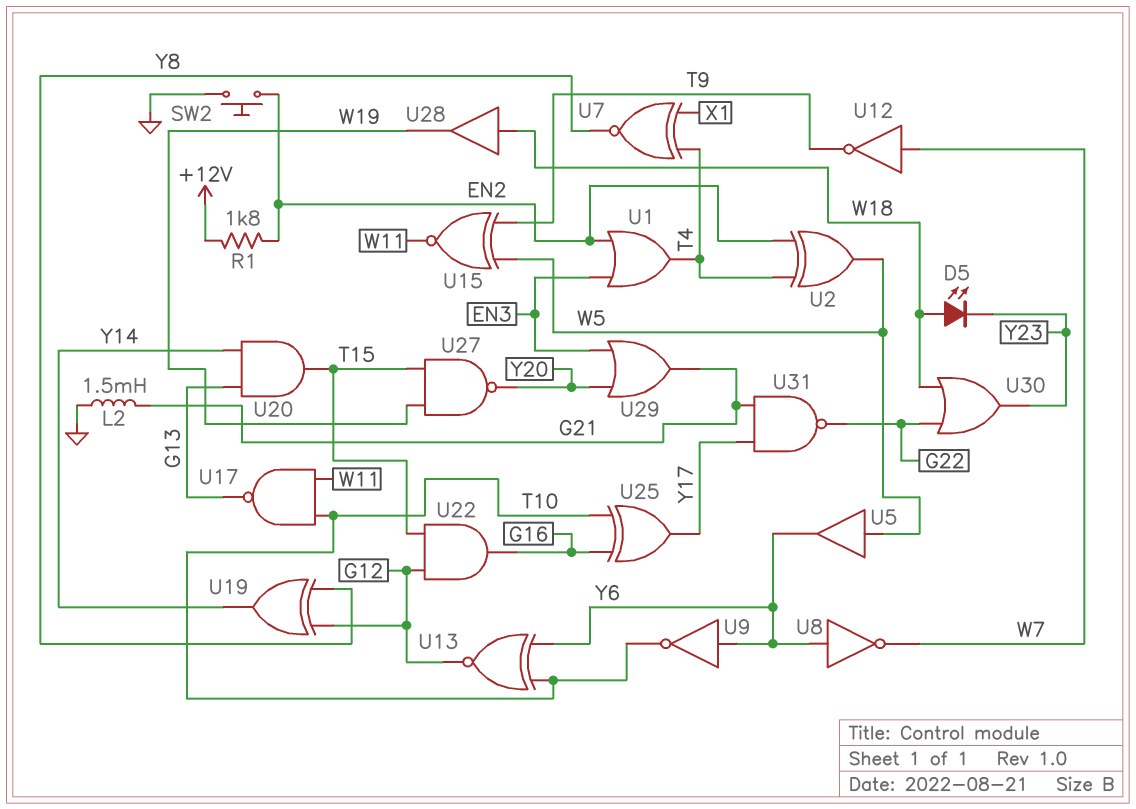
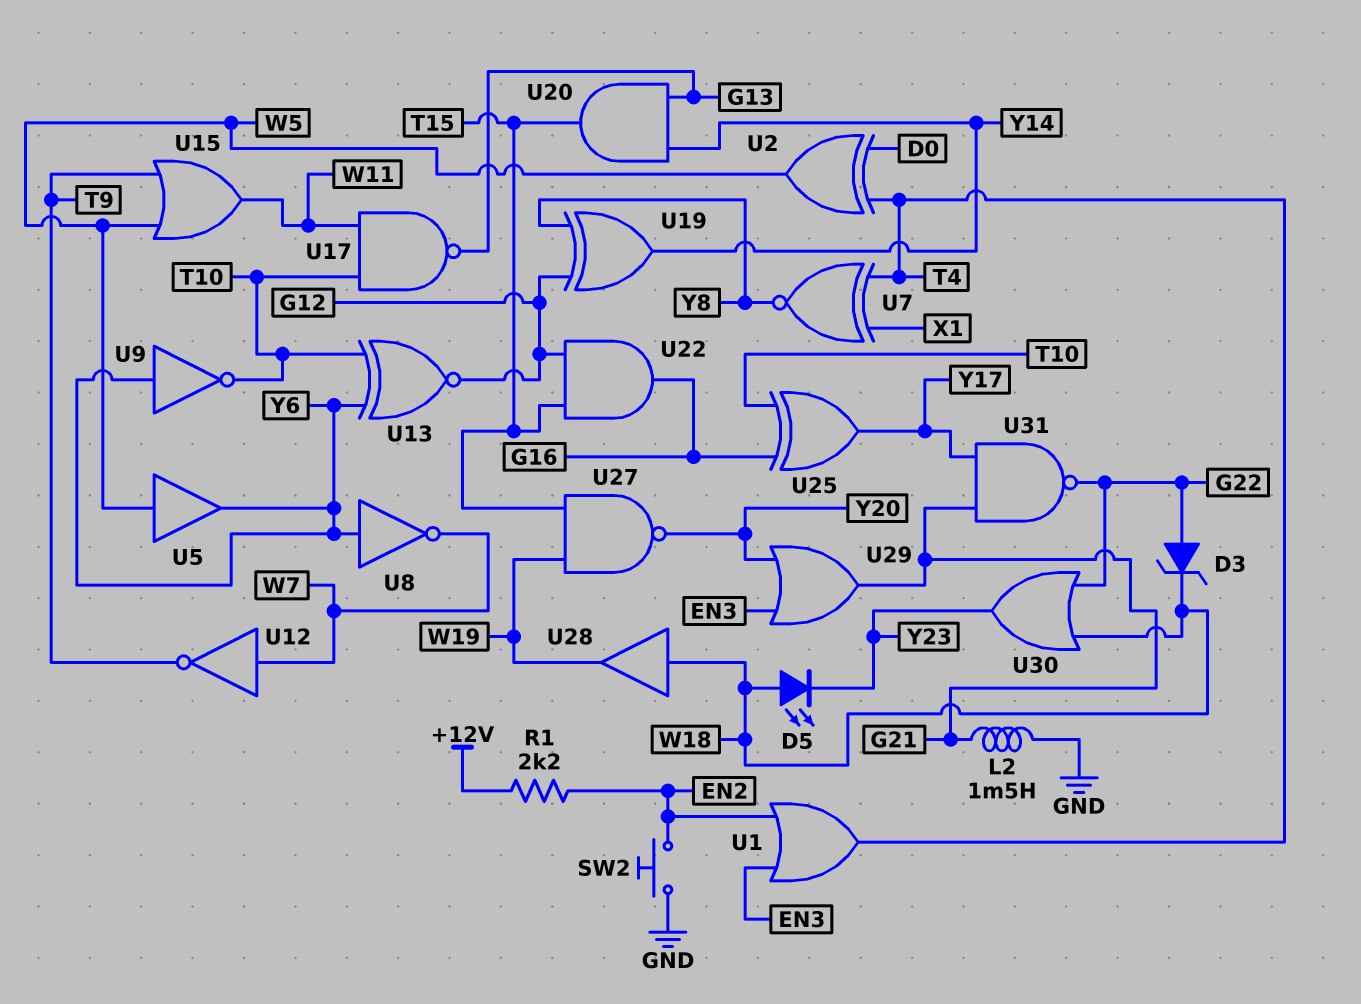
D3: none -> zener (A G22, K W18)
R1: 1.8k (+12V, EN2) -> 2.2k (+12V, EN2)
U2: XOR (in EN2, in T4, out W5) -> XOR (in D0, in T4, out W5)
U15: XNOR (in T9, in W5, out W11) -> OR (in T9, in W5, out W11)

